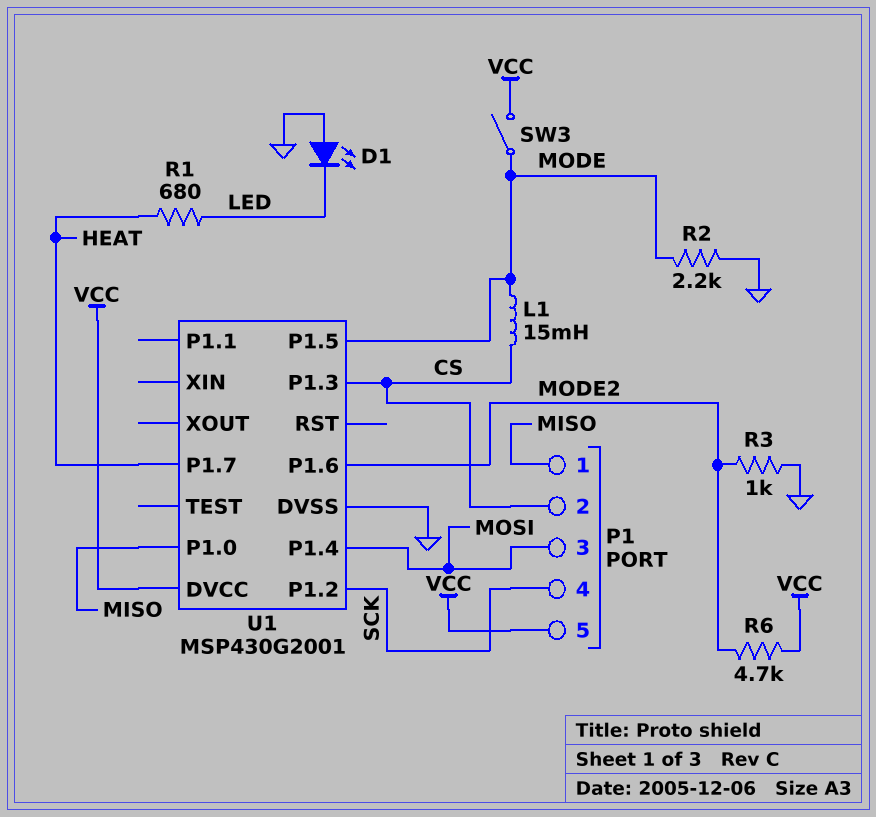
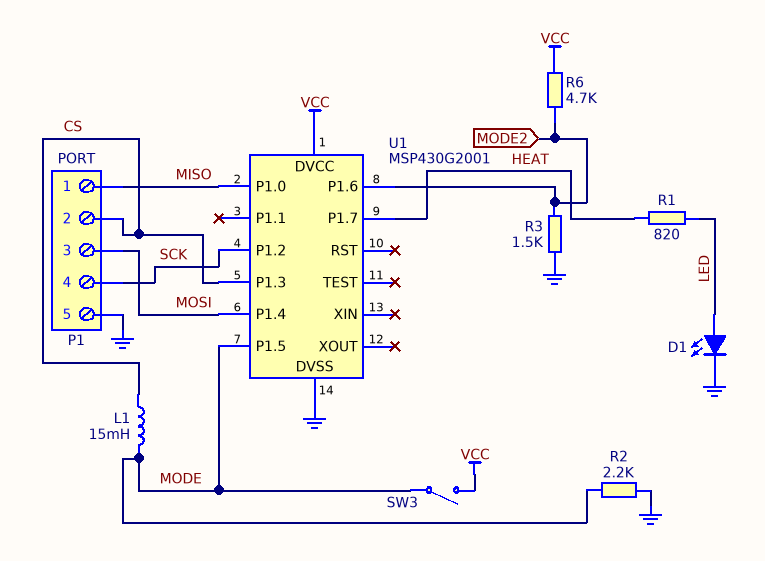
D1: LED (A GND, K LED) -> LED (A LED, K GND)
P1 pin 5: VCC -> GND
R1: 680 (HEAT, LED) -> 820 (HEAT, LED)
R3: 1k (GND, MODE2) -> 1.5k (GND, MODE2)

